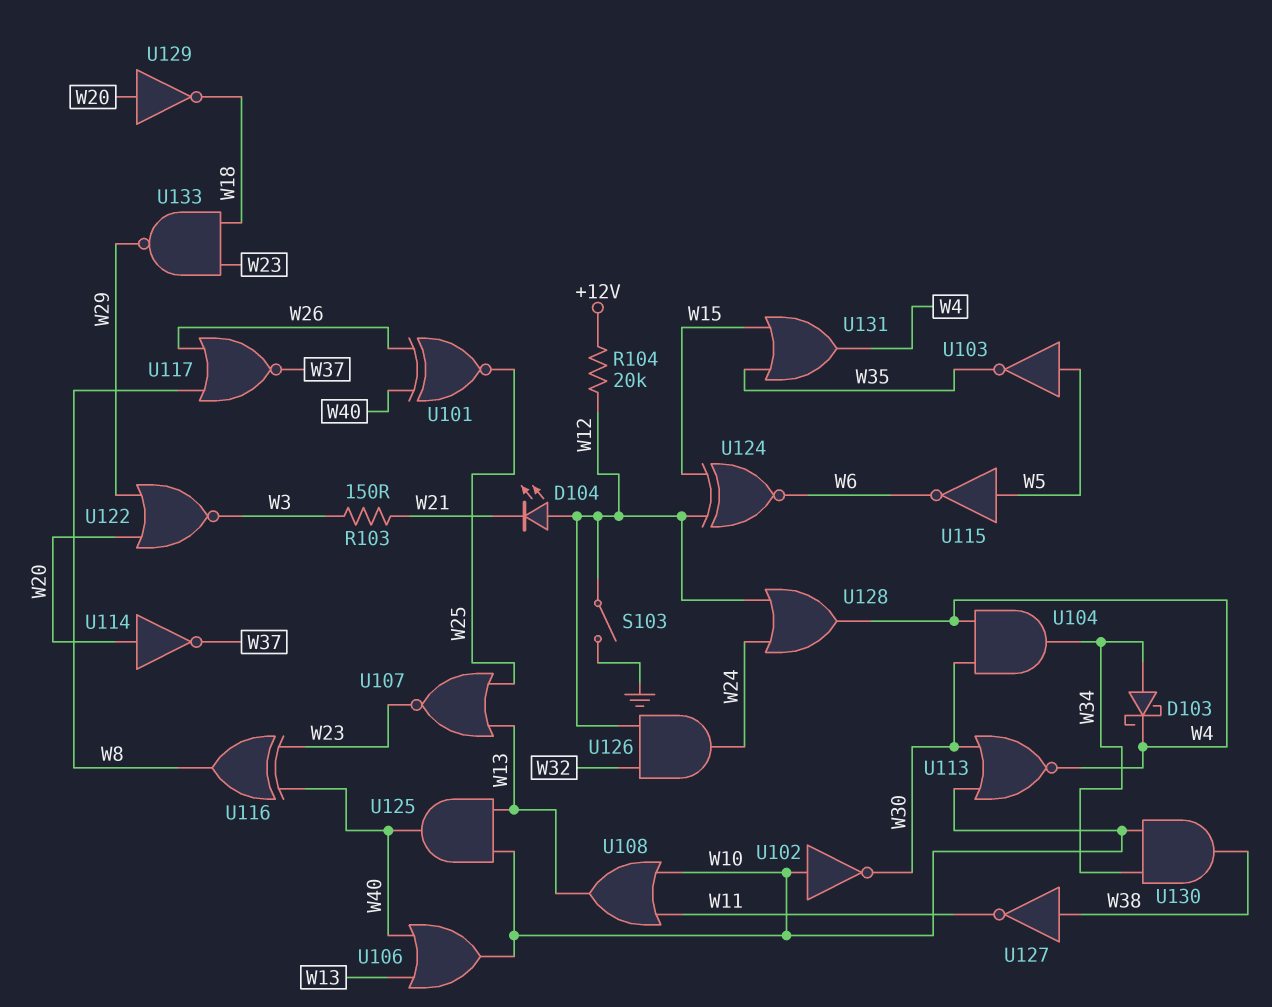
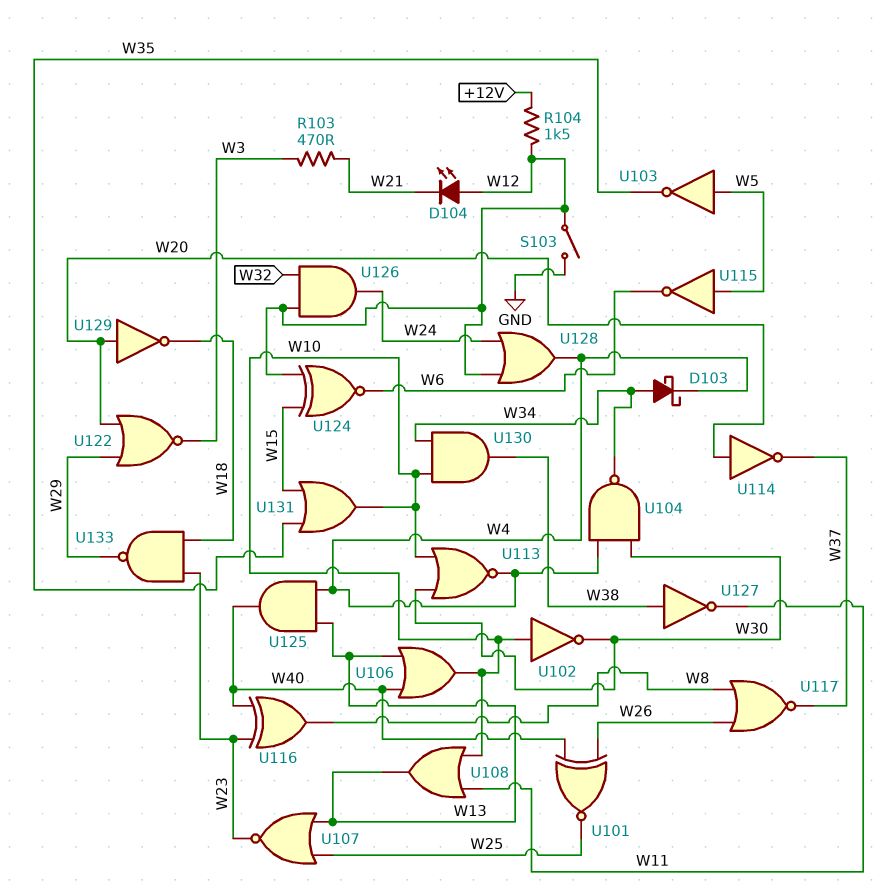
R103: 150 (W3, W21) -> 470 (W3, W21)
R104: 20k (+12V, W12) -> 1.5k (+12V, W12)
U104: AND (in W4, in W30, out W34) -> NAND (in W4, in W30, out W34)
U125: AND (in W10, in W13, out W40) -> AND (in W4, in W13, out W40)
U131: OR (in W15, in W35, out W4) -> OR (in W15, in W35, out W10)

